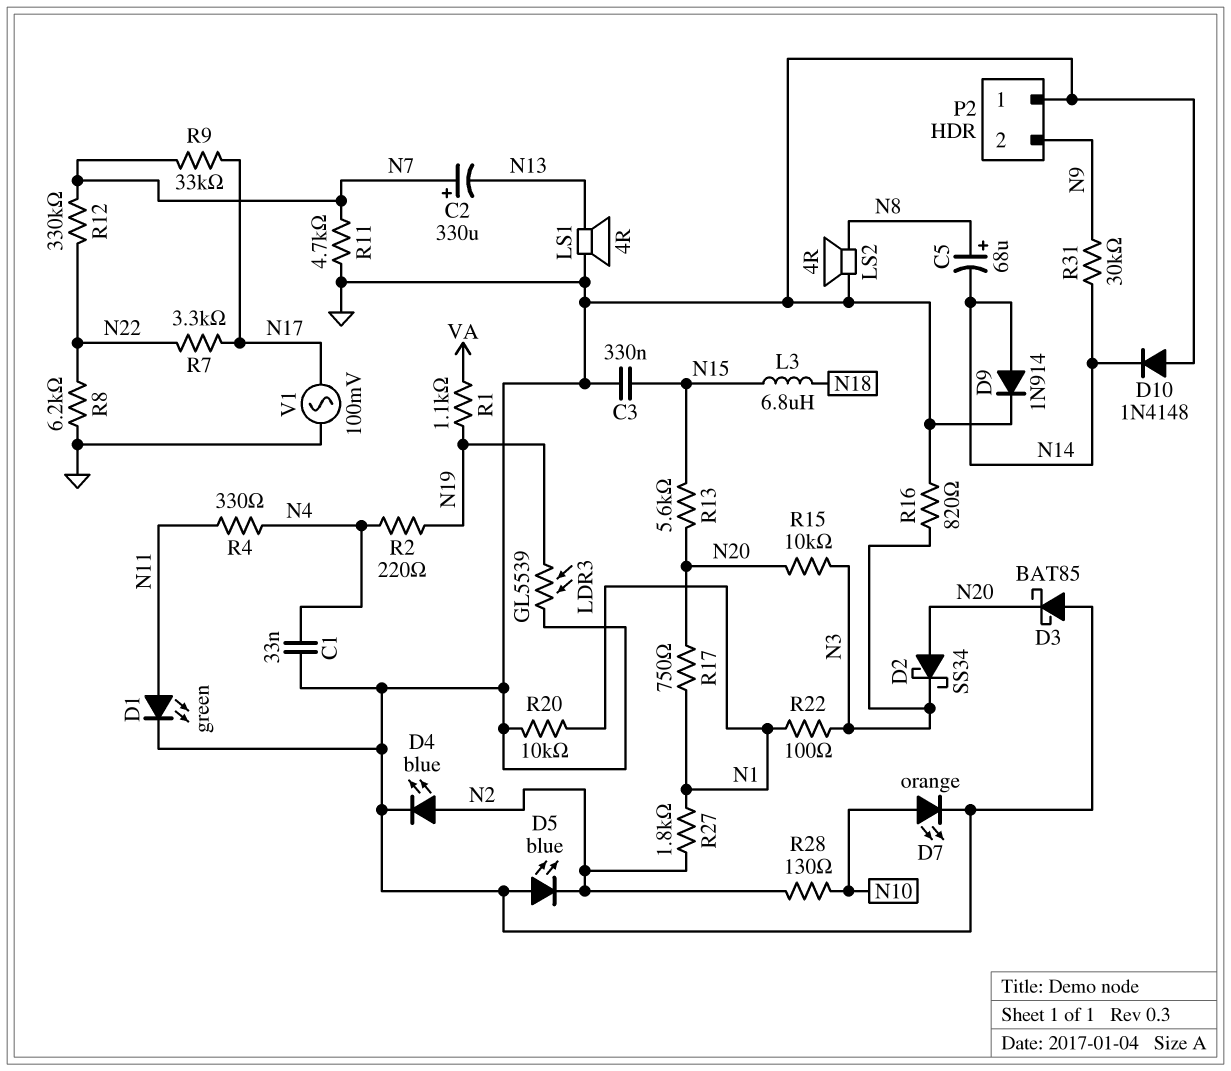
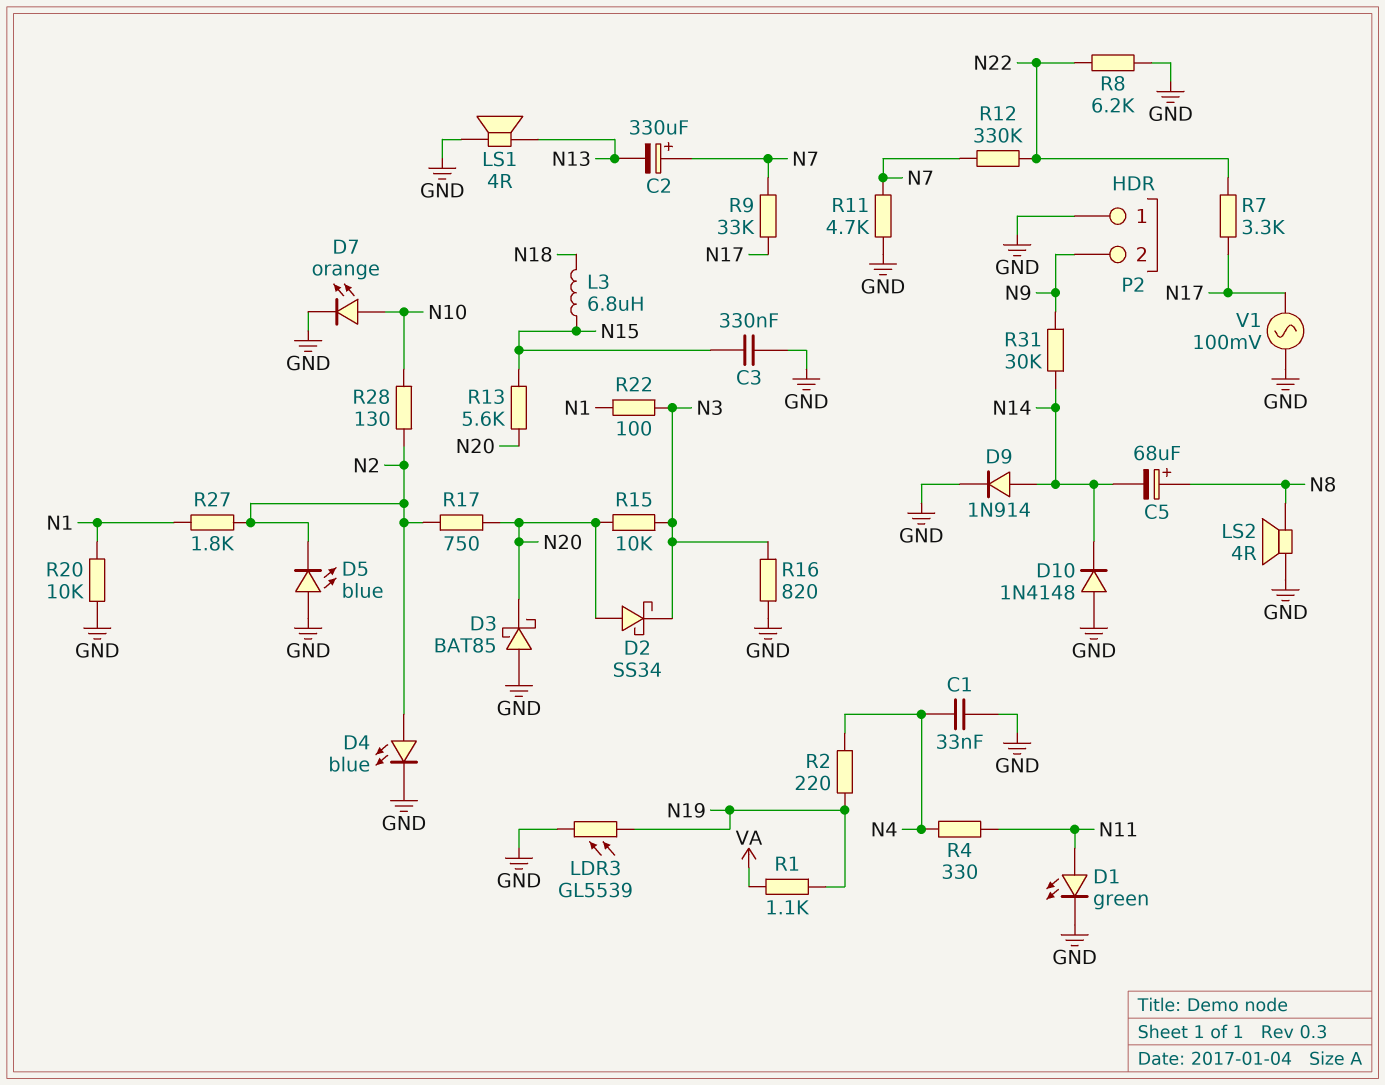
R17: 750 (N1, N20) -> 750 (N2, N20)

